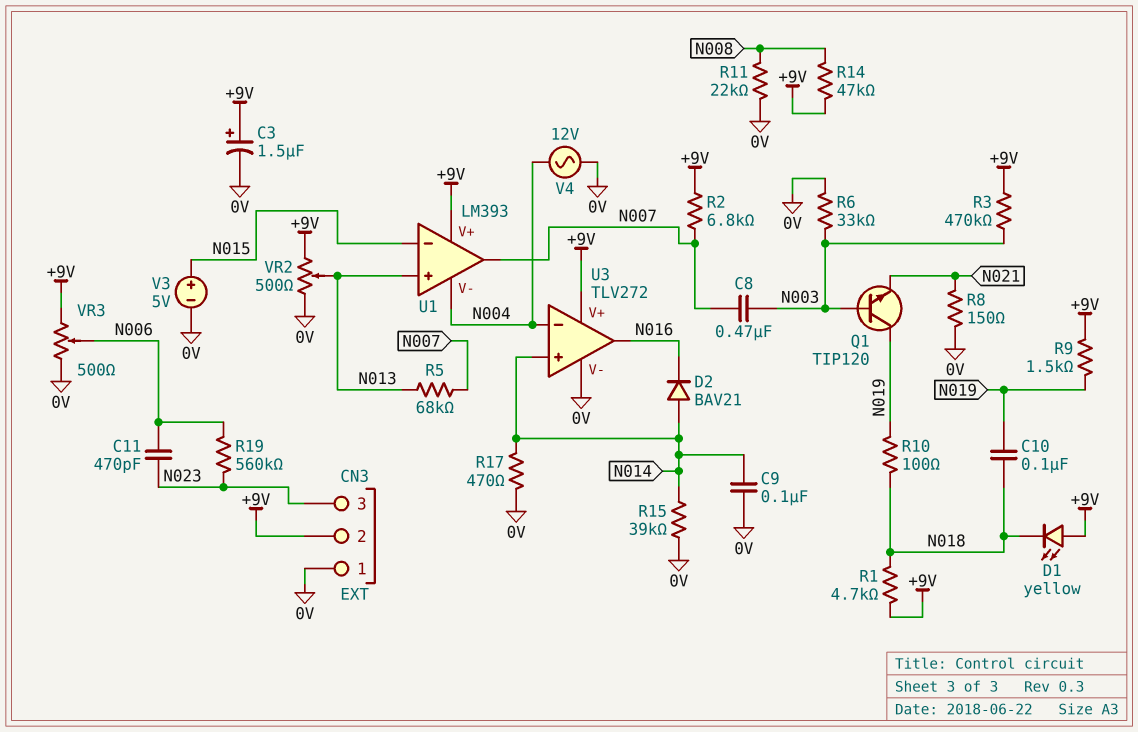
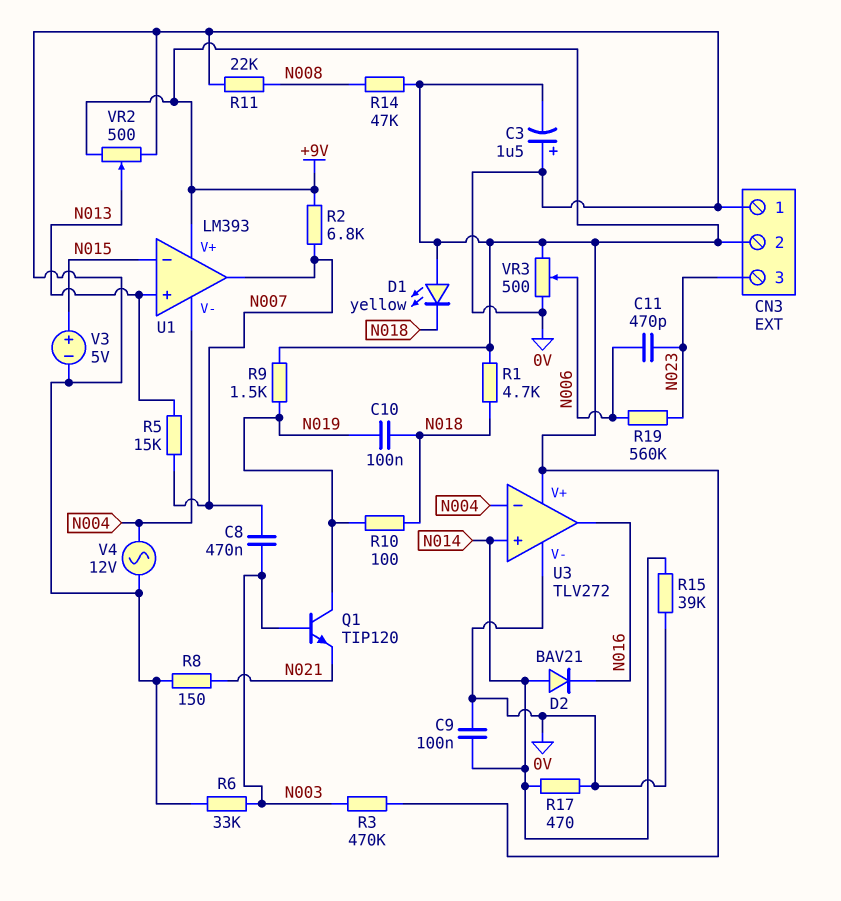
C3: 1.5uF (plus +9V, minus 0V) -> 1.5uF (plus 0V, minus +9V)
R5: 68k (N007, N013) -> 15k (N007, N013)

